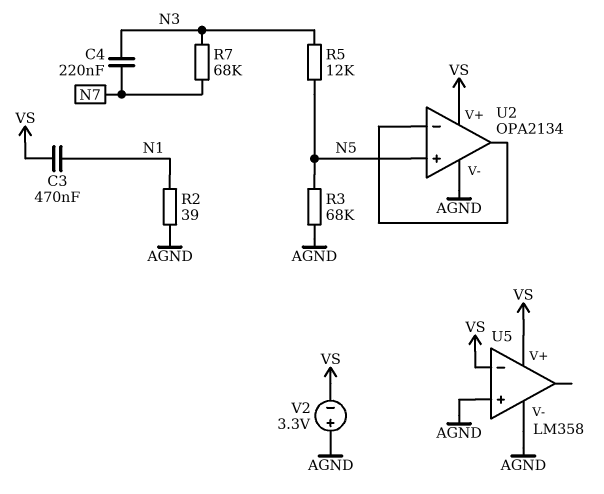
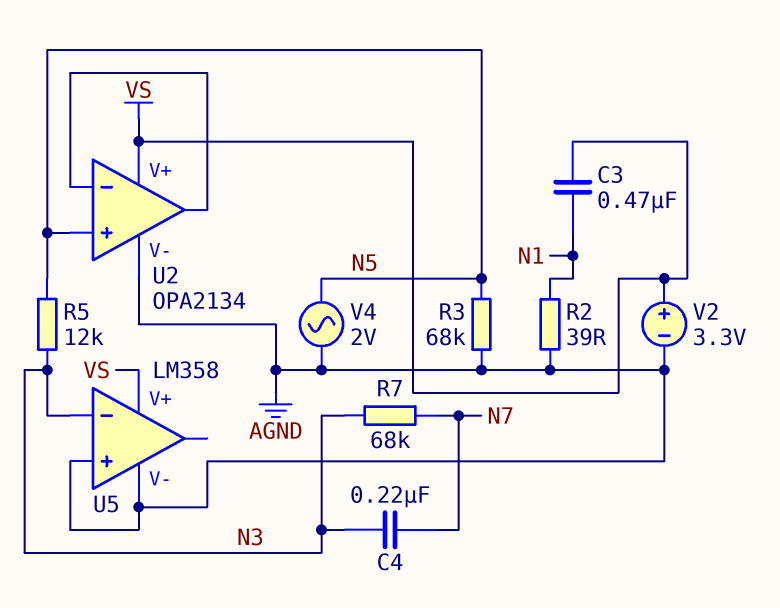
U5 pin in-: VS -> N3
V2: 3.3V (plus AGND, minus VS) -> 3.3V (plus VS, minus AGND)
V4: none -> AC 2V (AGND, N5)

